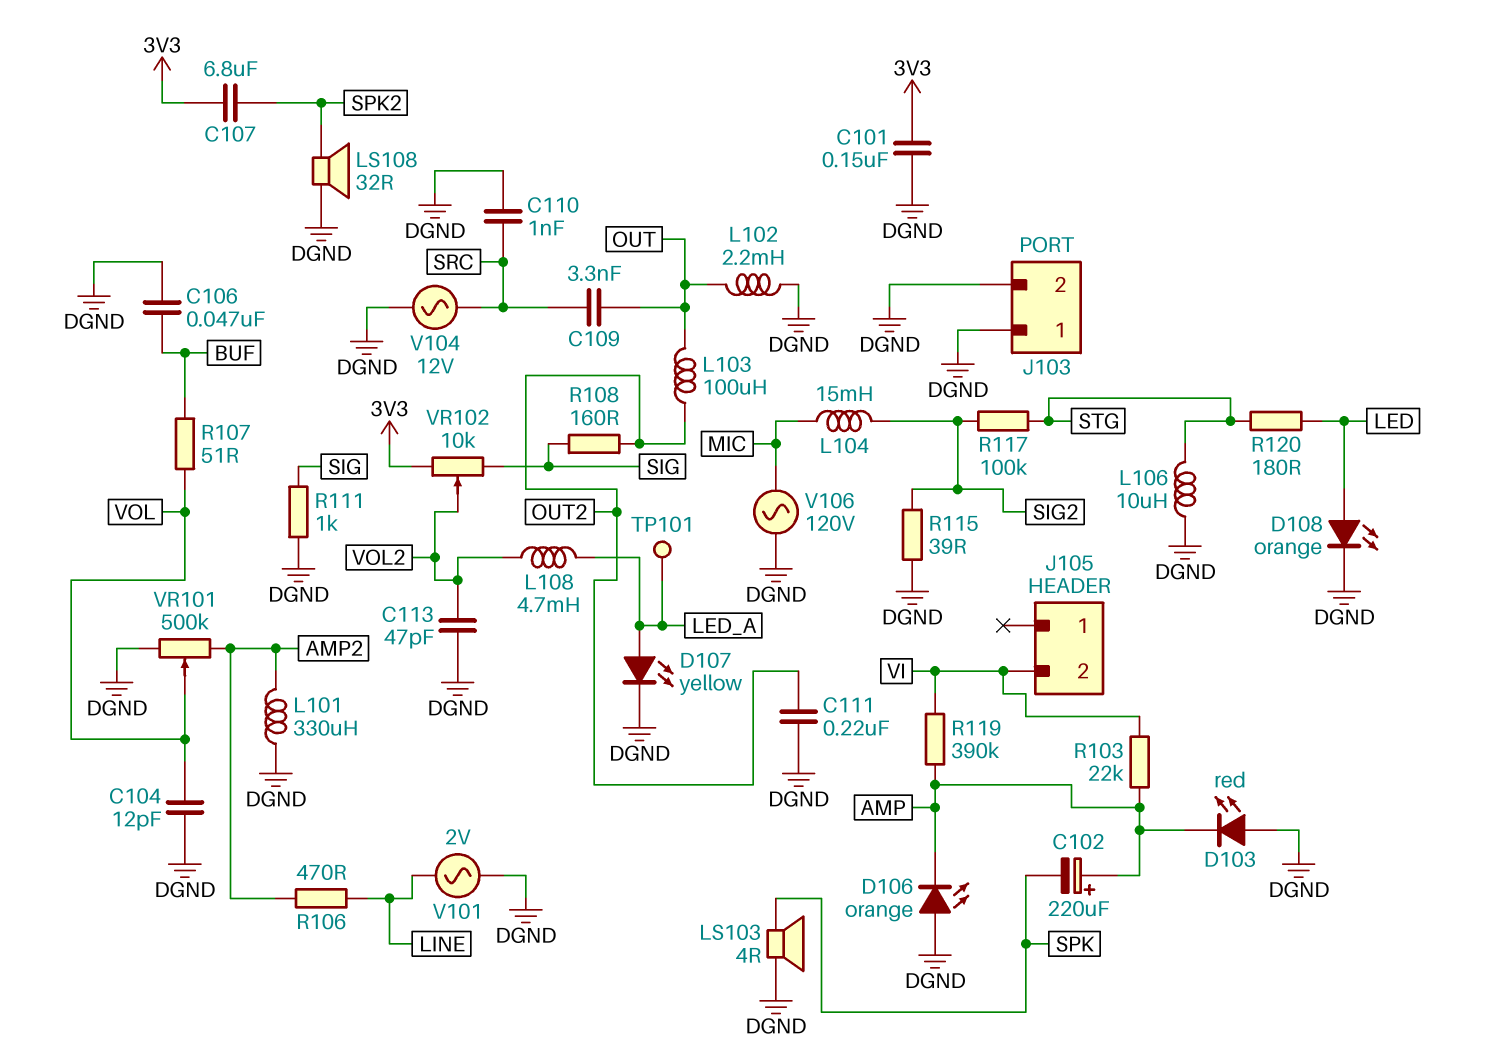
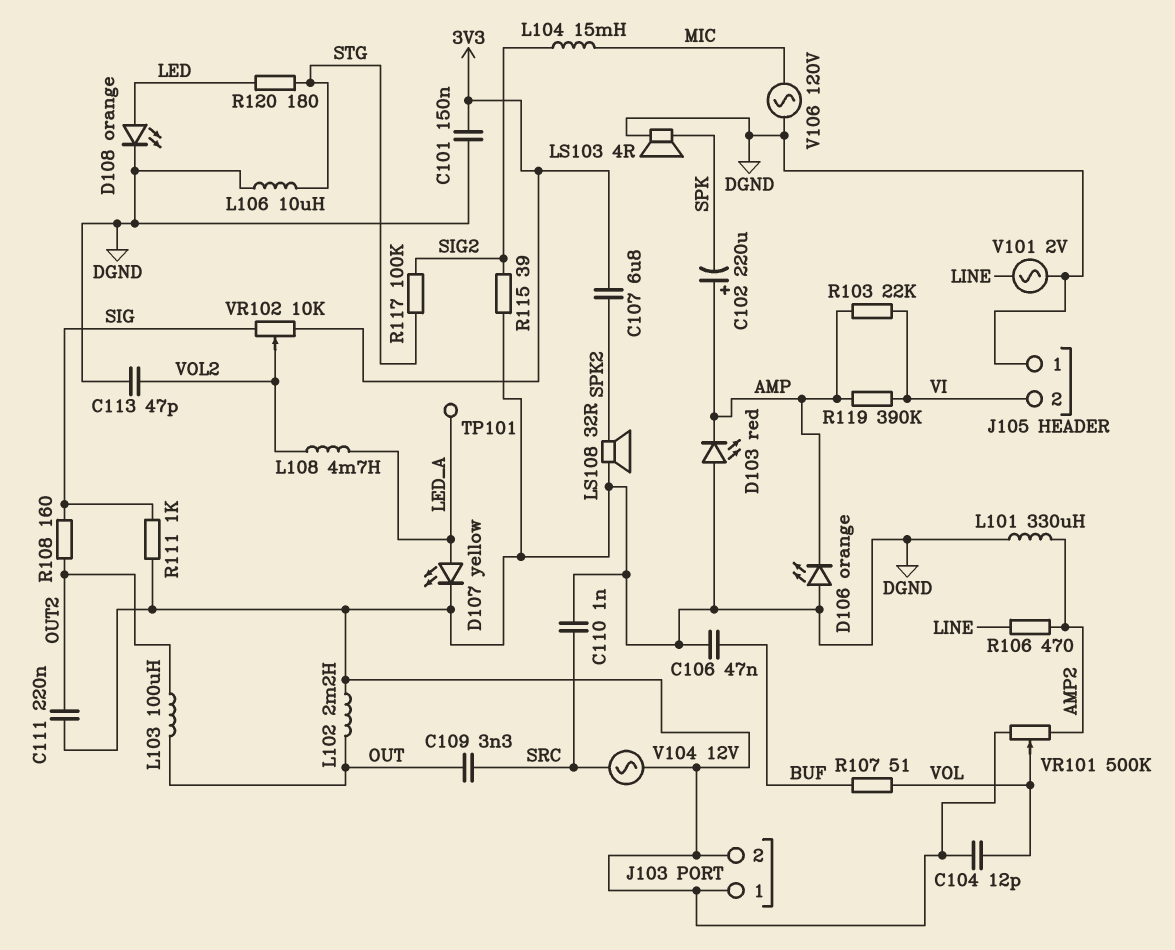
J105 pin 1: none -> DGND

